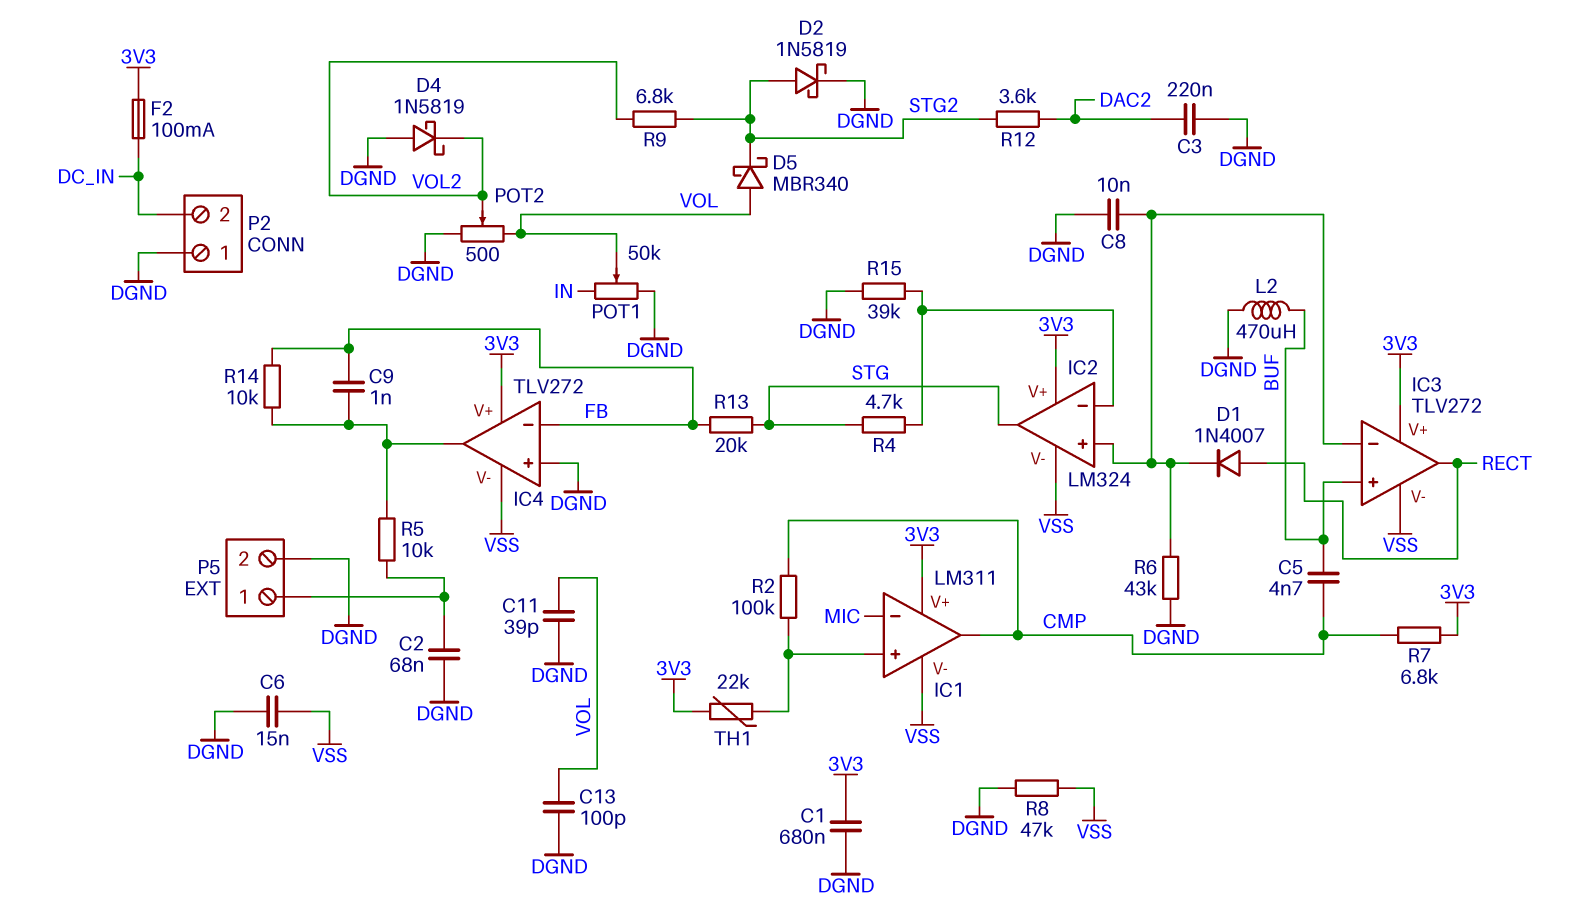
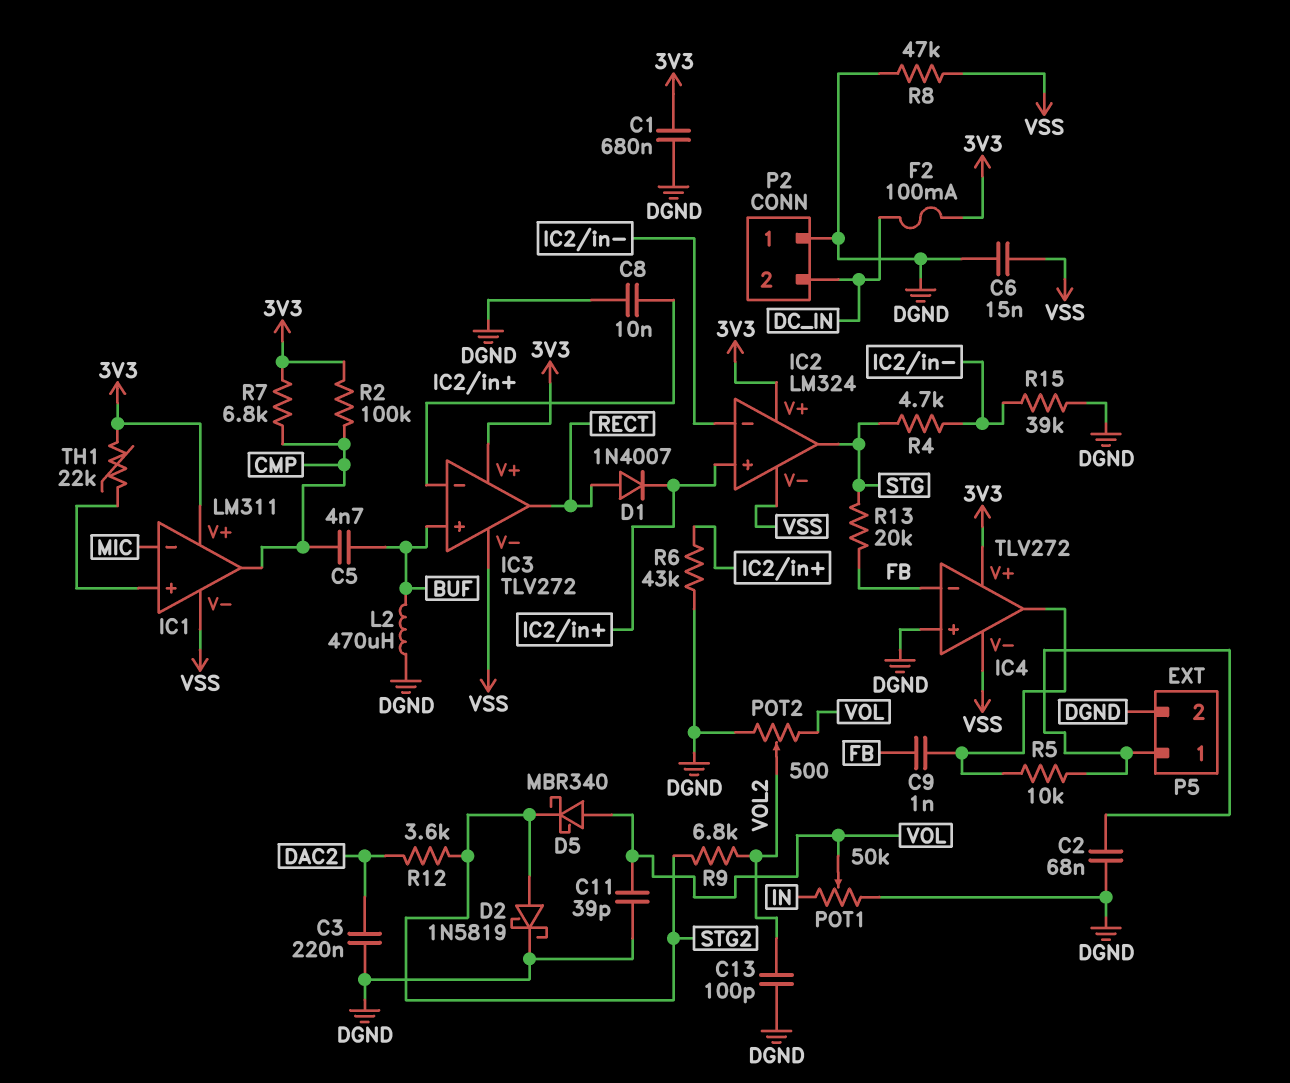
C13: 100pF (DGND, VOL) -> 100pF (DGND, VOL2)
D4: schottky 1N5819 (A DGND, K VOL2) -> none
R2: 100k (CMP, IC1/in+) -> 100k (3V3, CMP)
R14: 10k (FB, IC4/out) -> none

